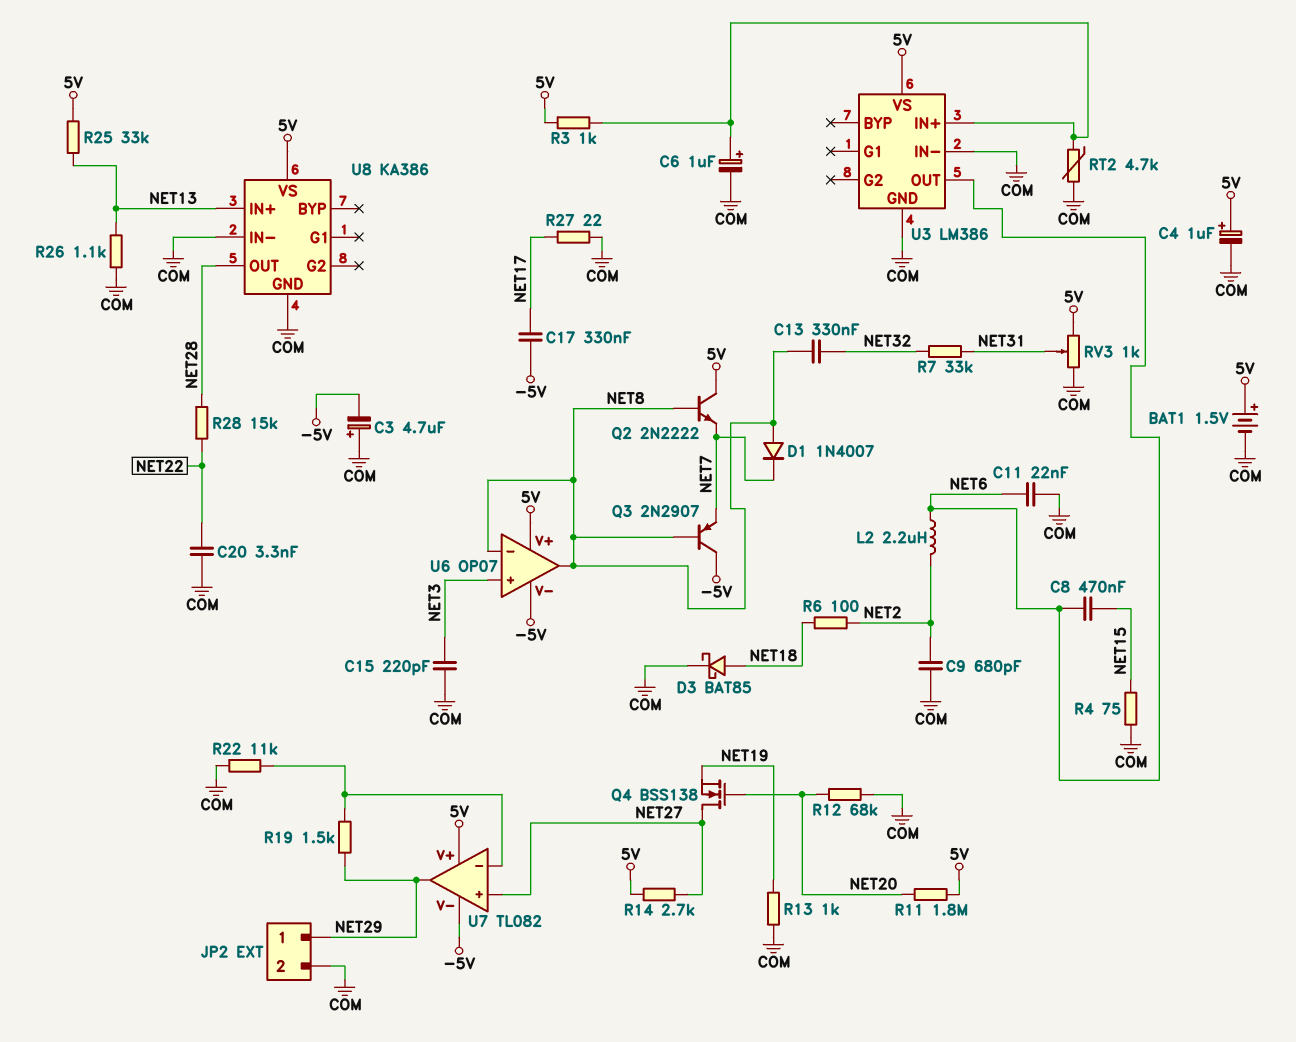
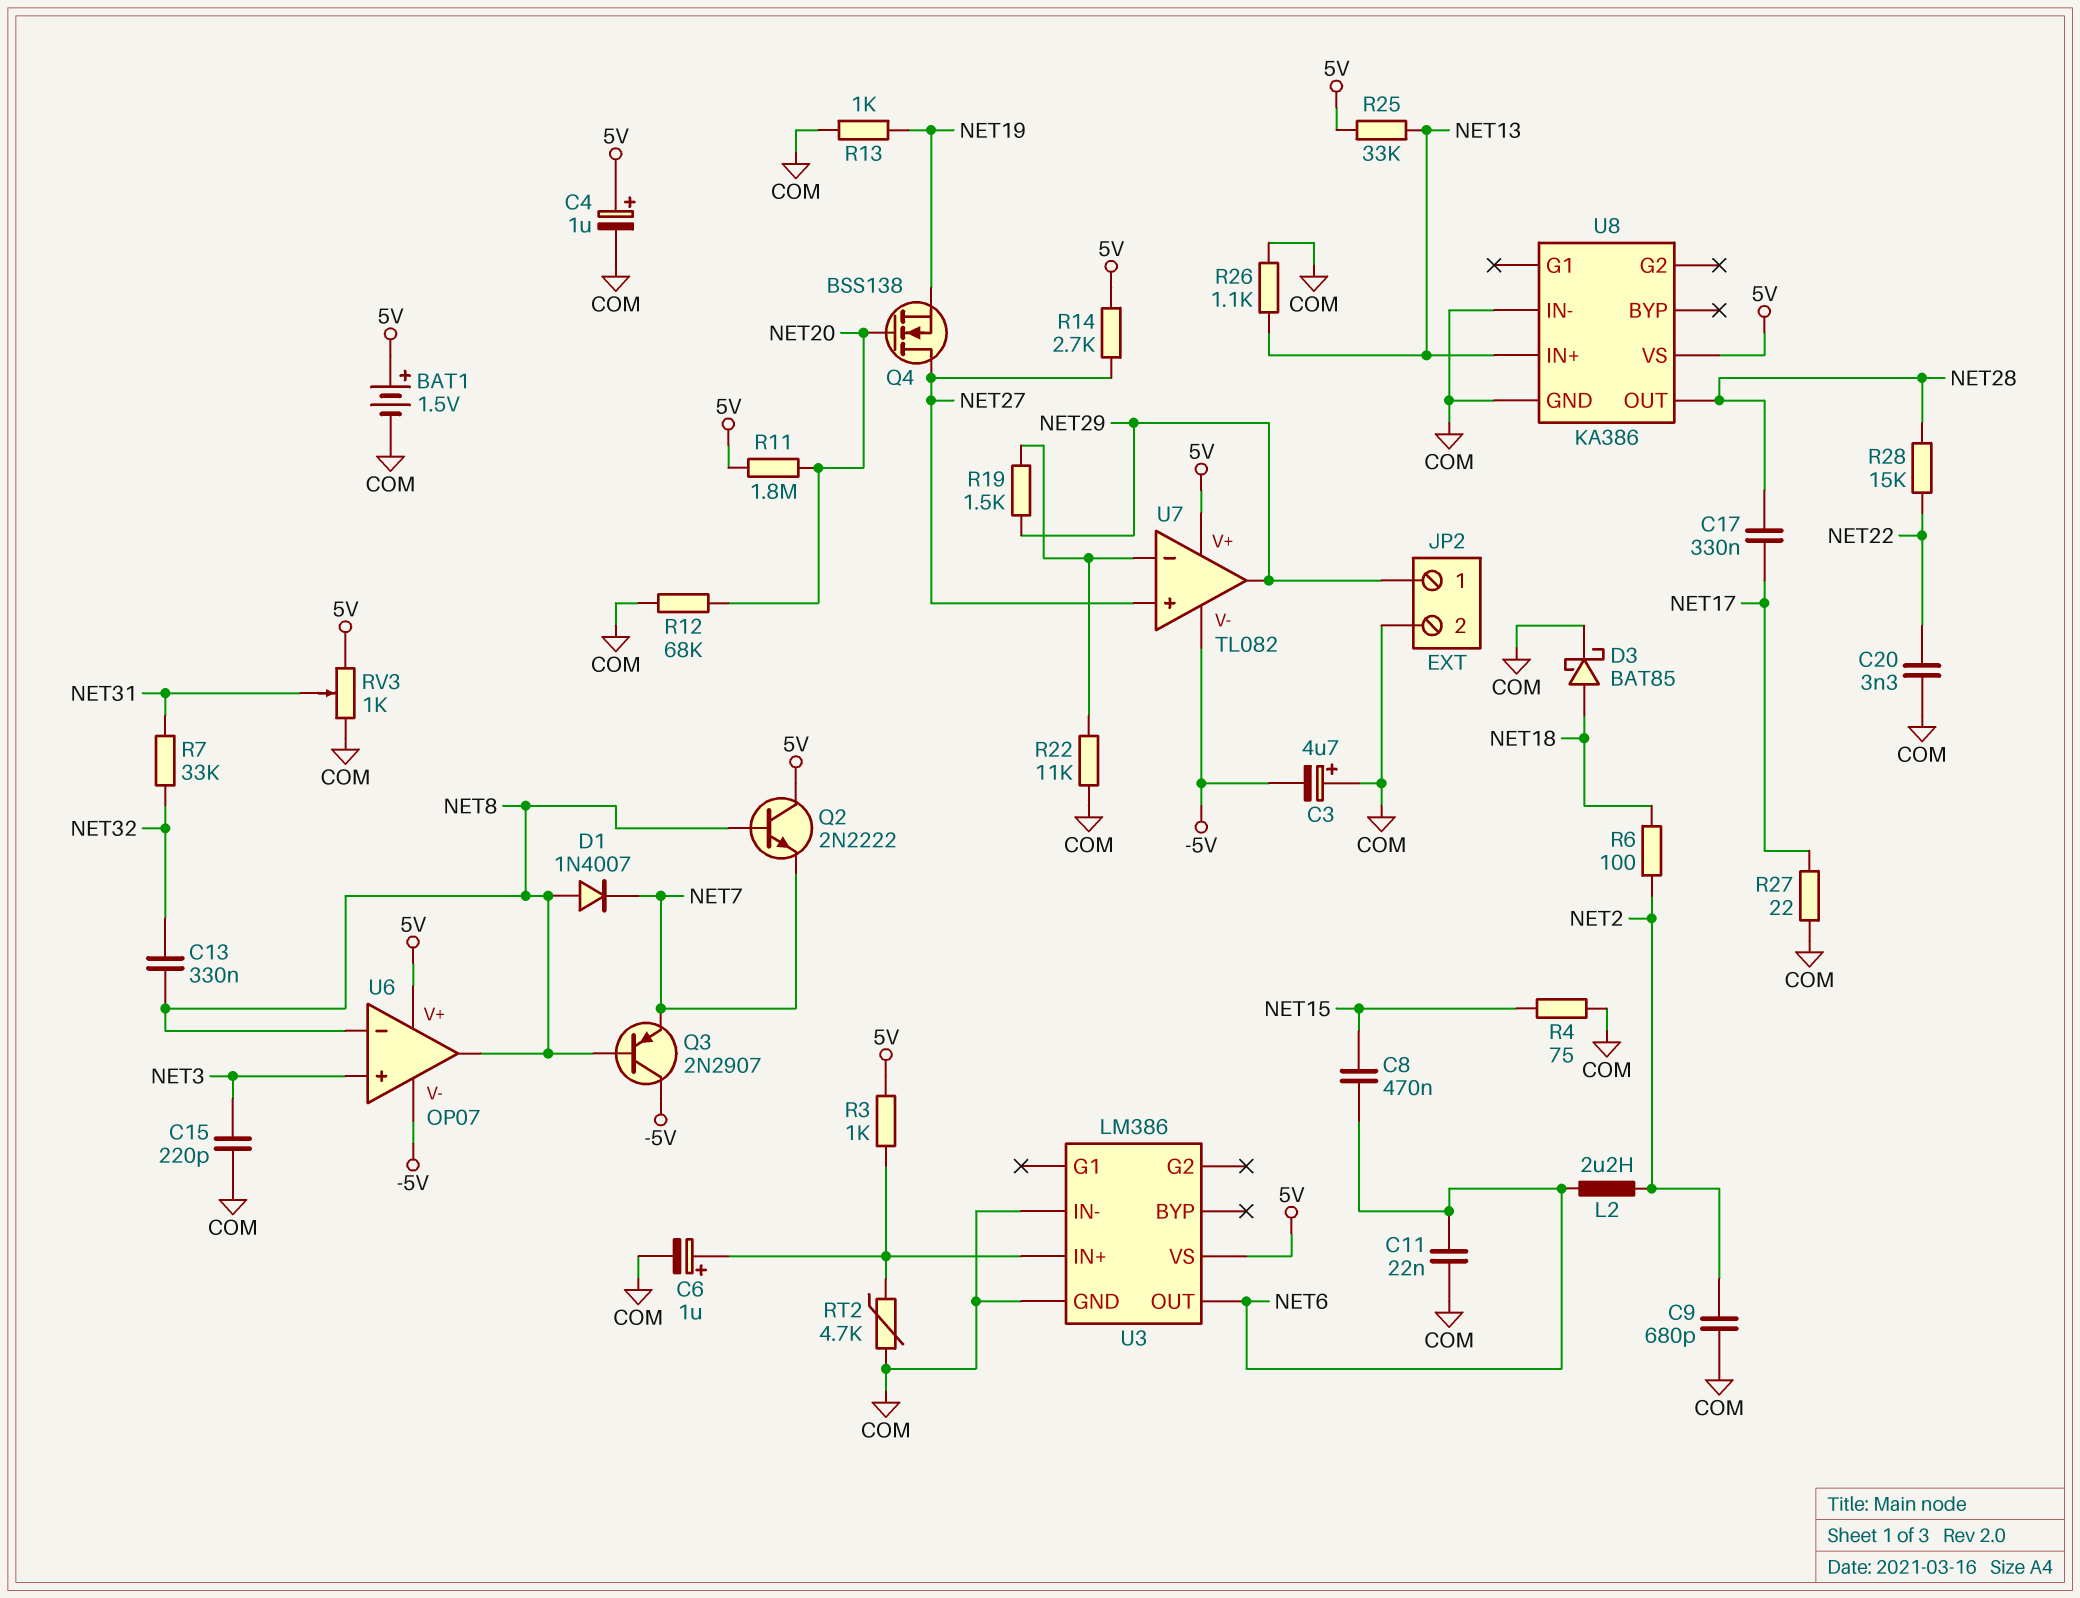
C17: 330nF (-5V, NET17) -> 330nF (NET17, NET28)

